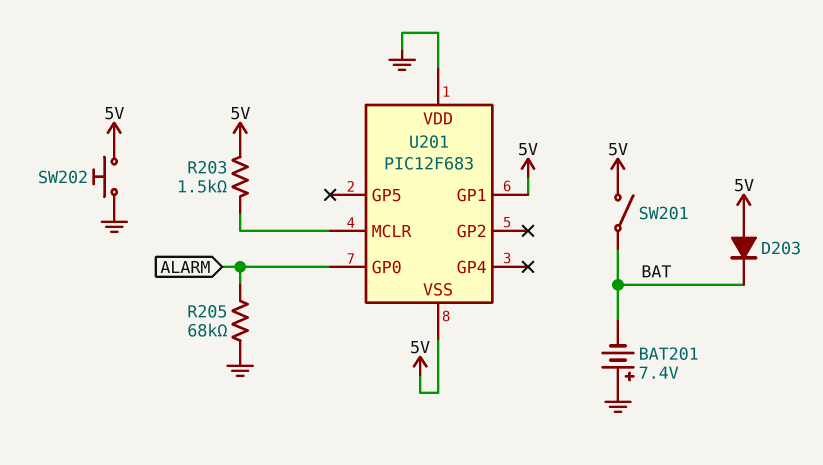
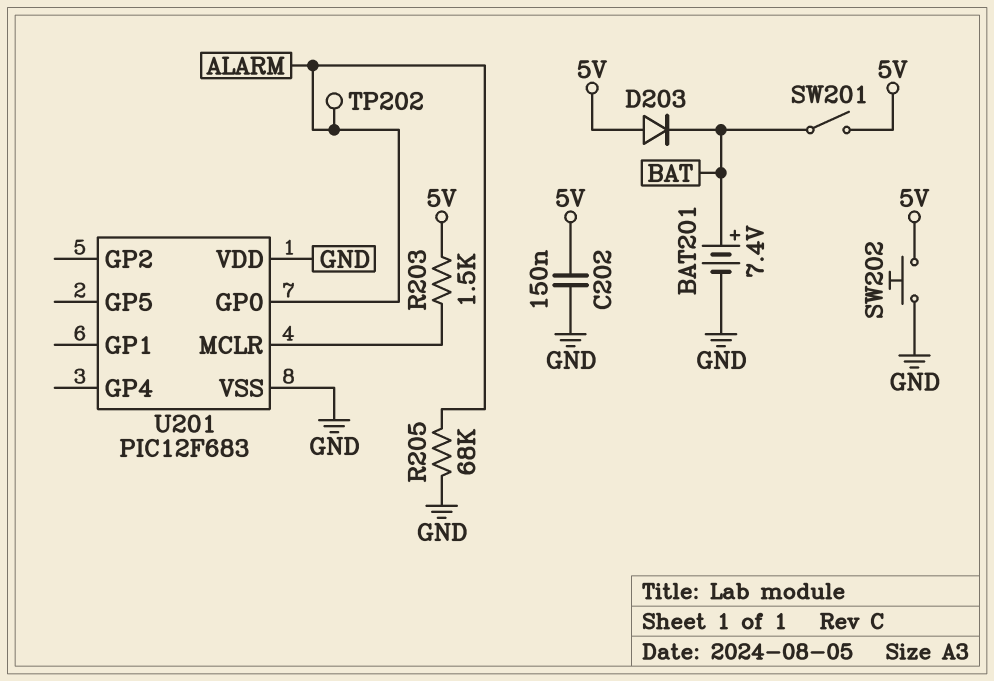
BAT201: 7.4V (plus GND, minus BAT) -> 7.4V (plus BAT, minus GND)
C202: none -> 150nF (5V, GND)
TP202: none -> test point (ALARM)
U201 pin GP1: 5V -> none
U201 pin VSS: 5V -> GND

